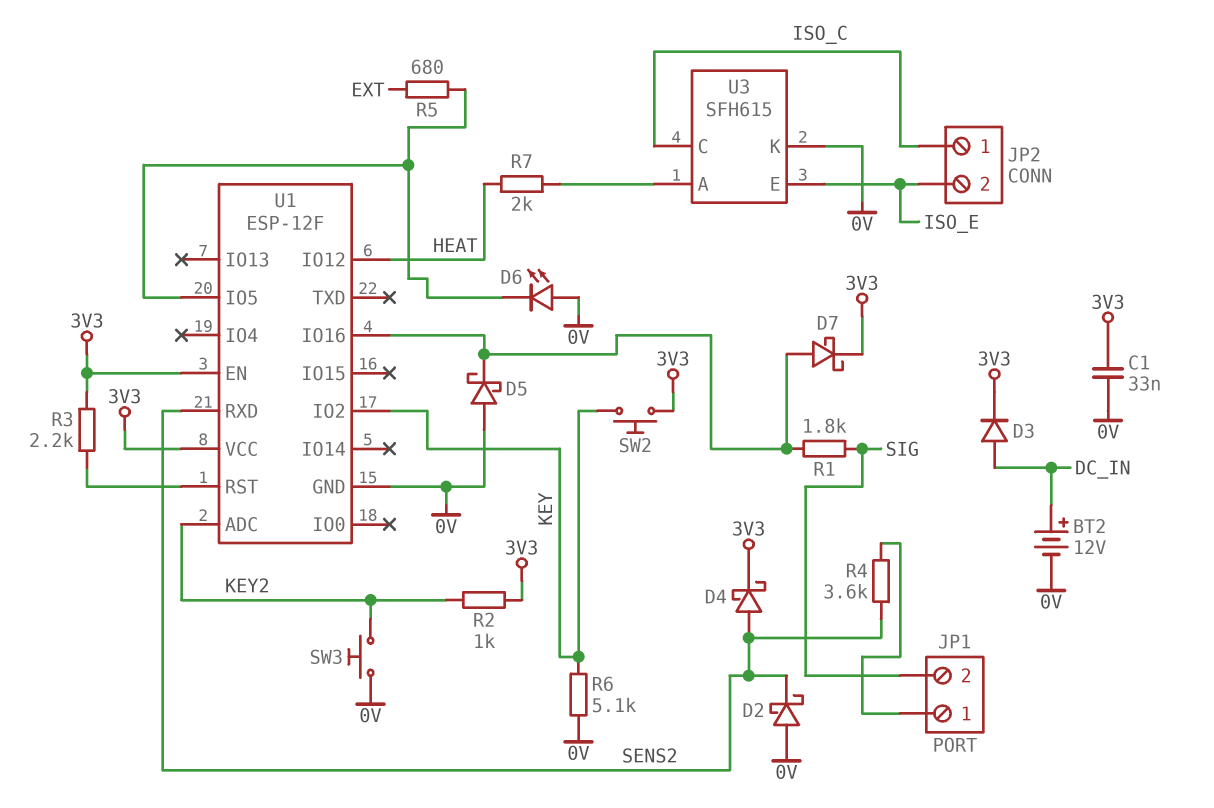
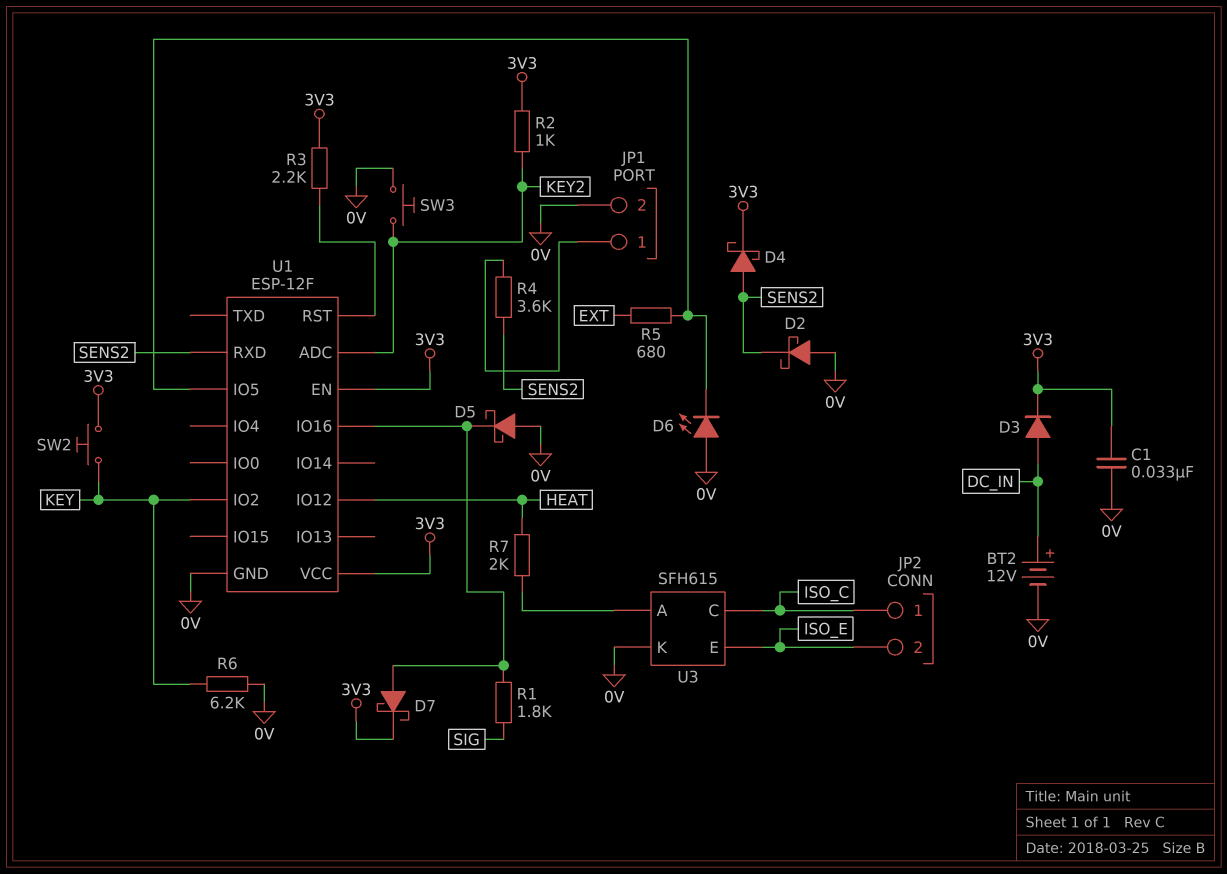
JP1 pin 2: SIG -> 0V
R6: 5.1k (0V, KEY) -> 6.2k (0V, KEY)

